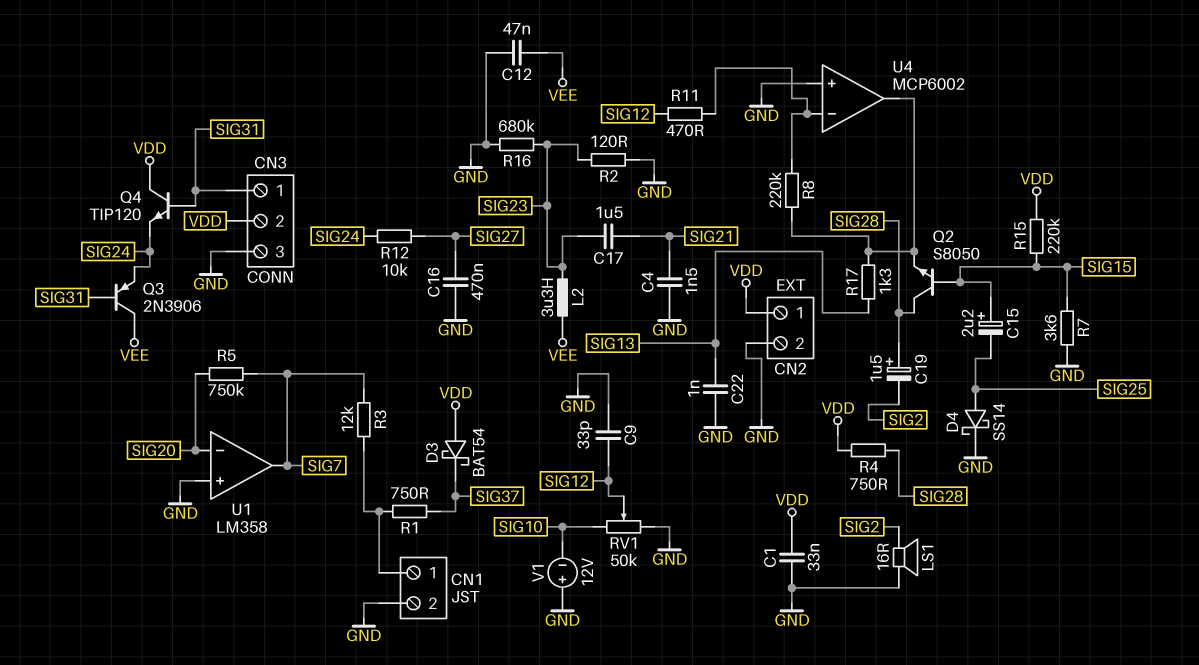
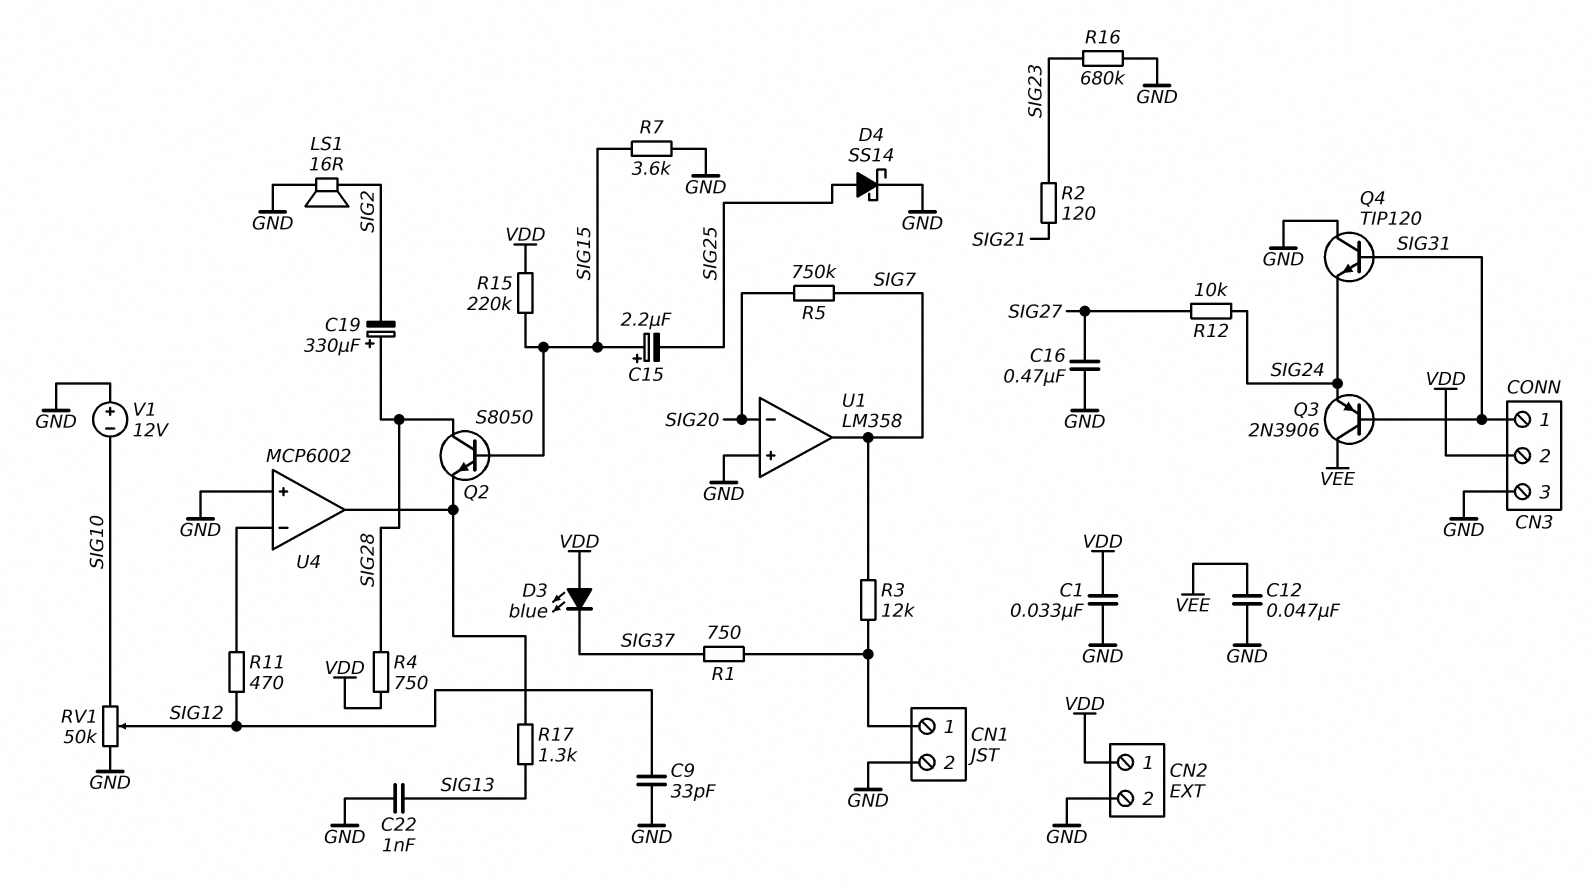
C4: 1.5nF (GND, SIG21) -> none
C17: 1.5uF (SIG21, SIG23) -> none
C19: 1.5uF (plus SIG28, minus SIG2) -> 330uF (plus SIG28, minus SIG2)
D3: schottky BAT54 (A VDD, K SIG37) -> LED blue (A VDD, K SIG37)
L2: 3.3uH (SIG23, VEE) -> none
Q4: NPN TIP120 (B SIG31, C VDD, E SIG24) -> NPN TIP120 (B SIG31, C GND, E SIG24)
R2: 120 (GND, SIG23) -> 120 (SIG21, SIG23)
R8: 220k (U4/in-, U4/out) -> none

